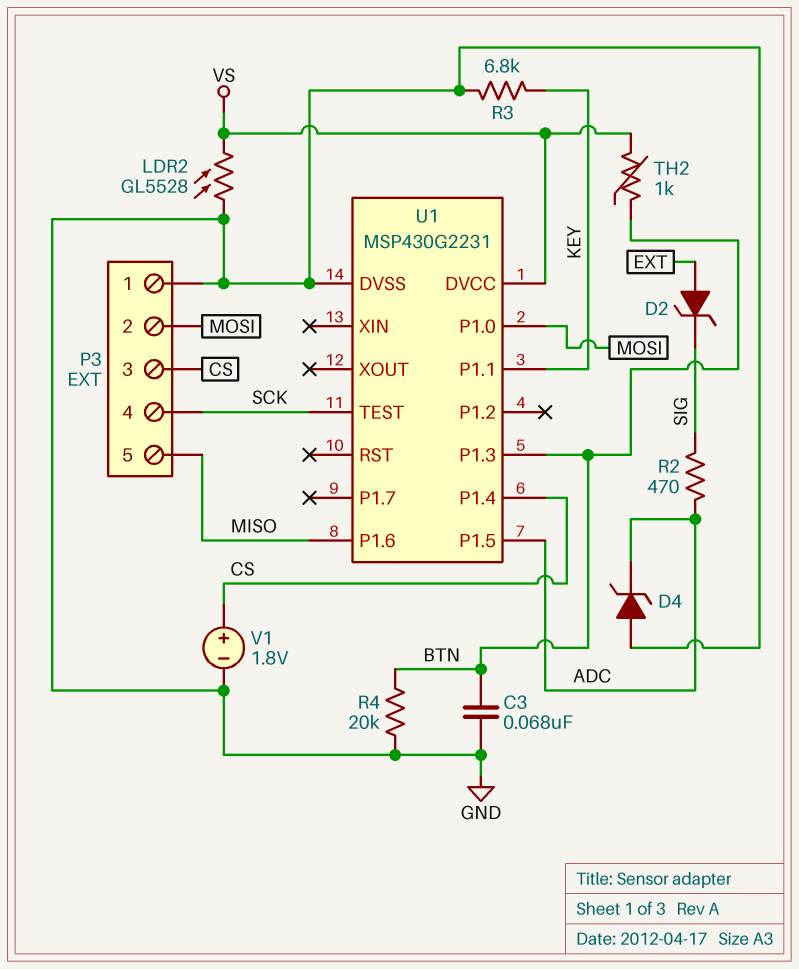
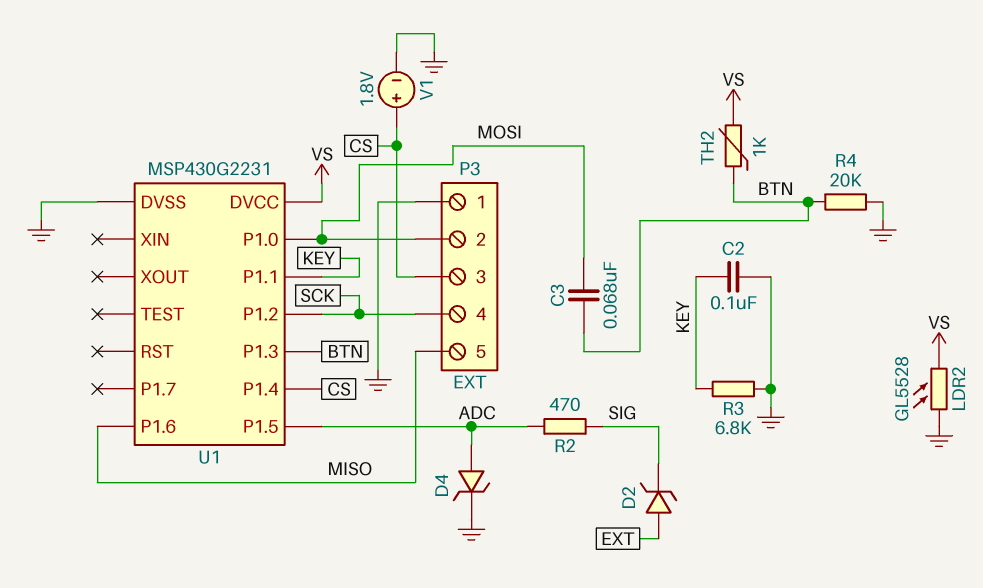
C2: none -> 100nF (GND, KEY)
C3: 68nF (BTN, GND) -> 68nF (BTN, MOSI)
D4: zener (A GND, K ADC) -> zener (A ADC, K GND)
U1 pin P1.2: none -> SCK
U1 pin TEST: SCK -> none

